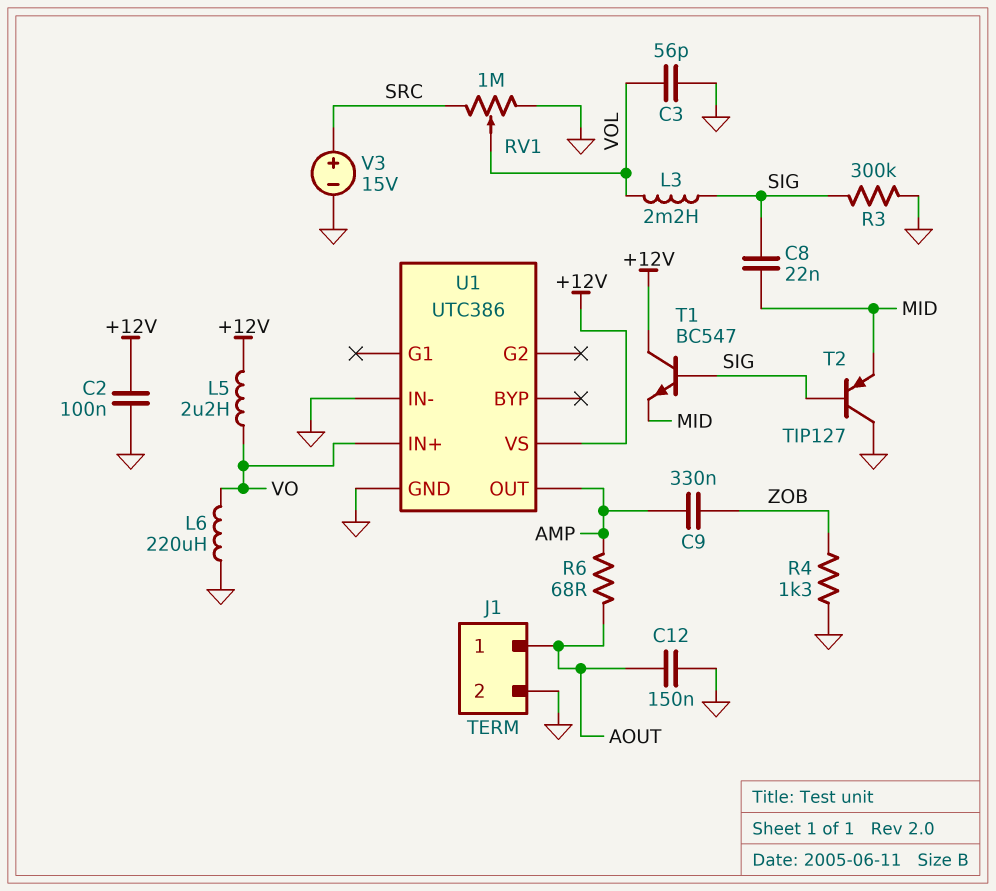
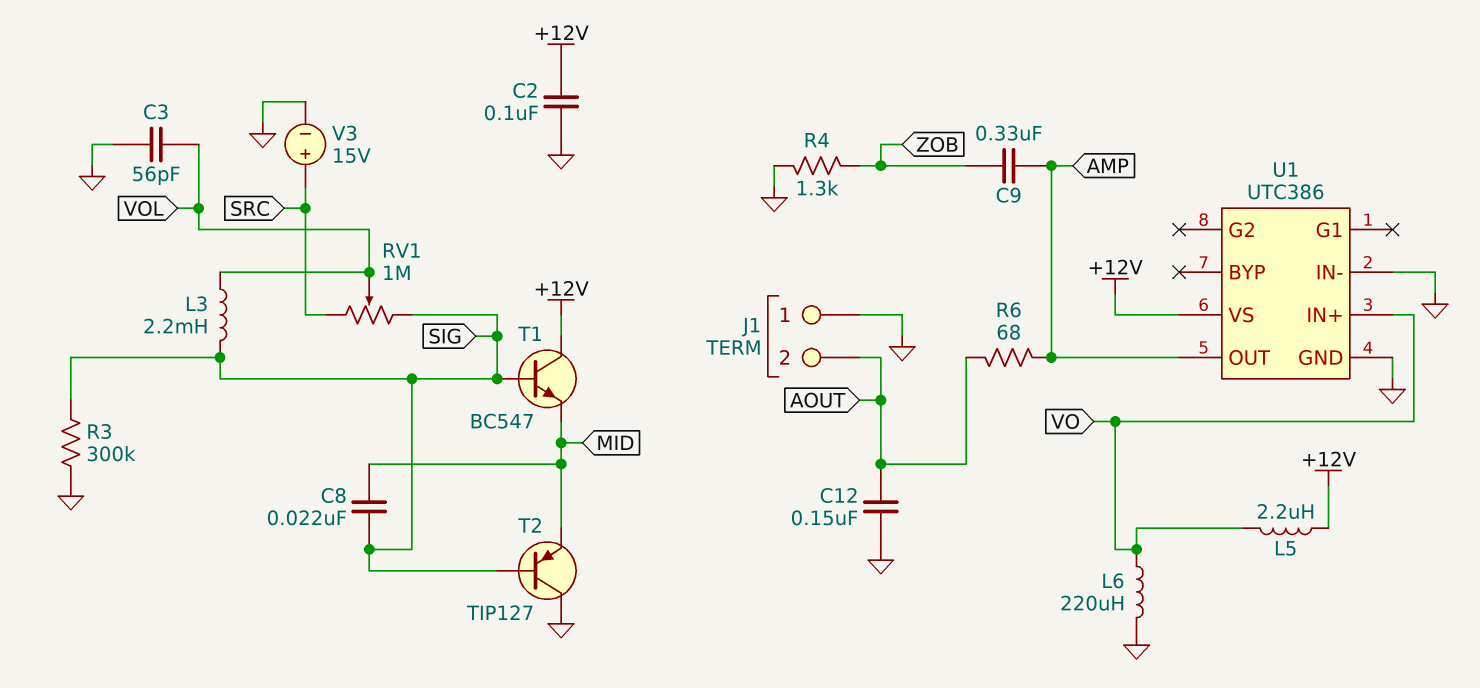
J1 pin 1: AOUT -> GND
J1 pin 2: GND -> AOUT
RV1: 1M (GND, SRC, wiper VOL) -> 1M (SIG, SRC, wiper VOL)

